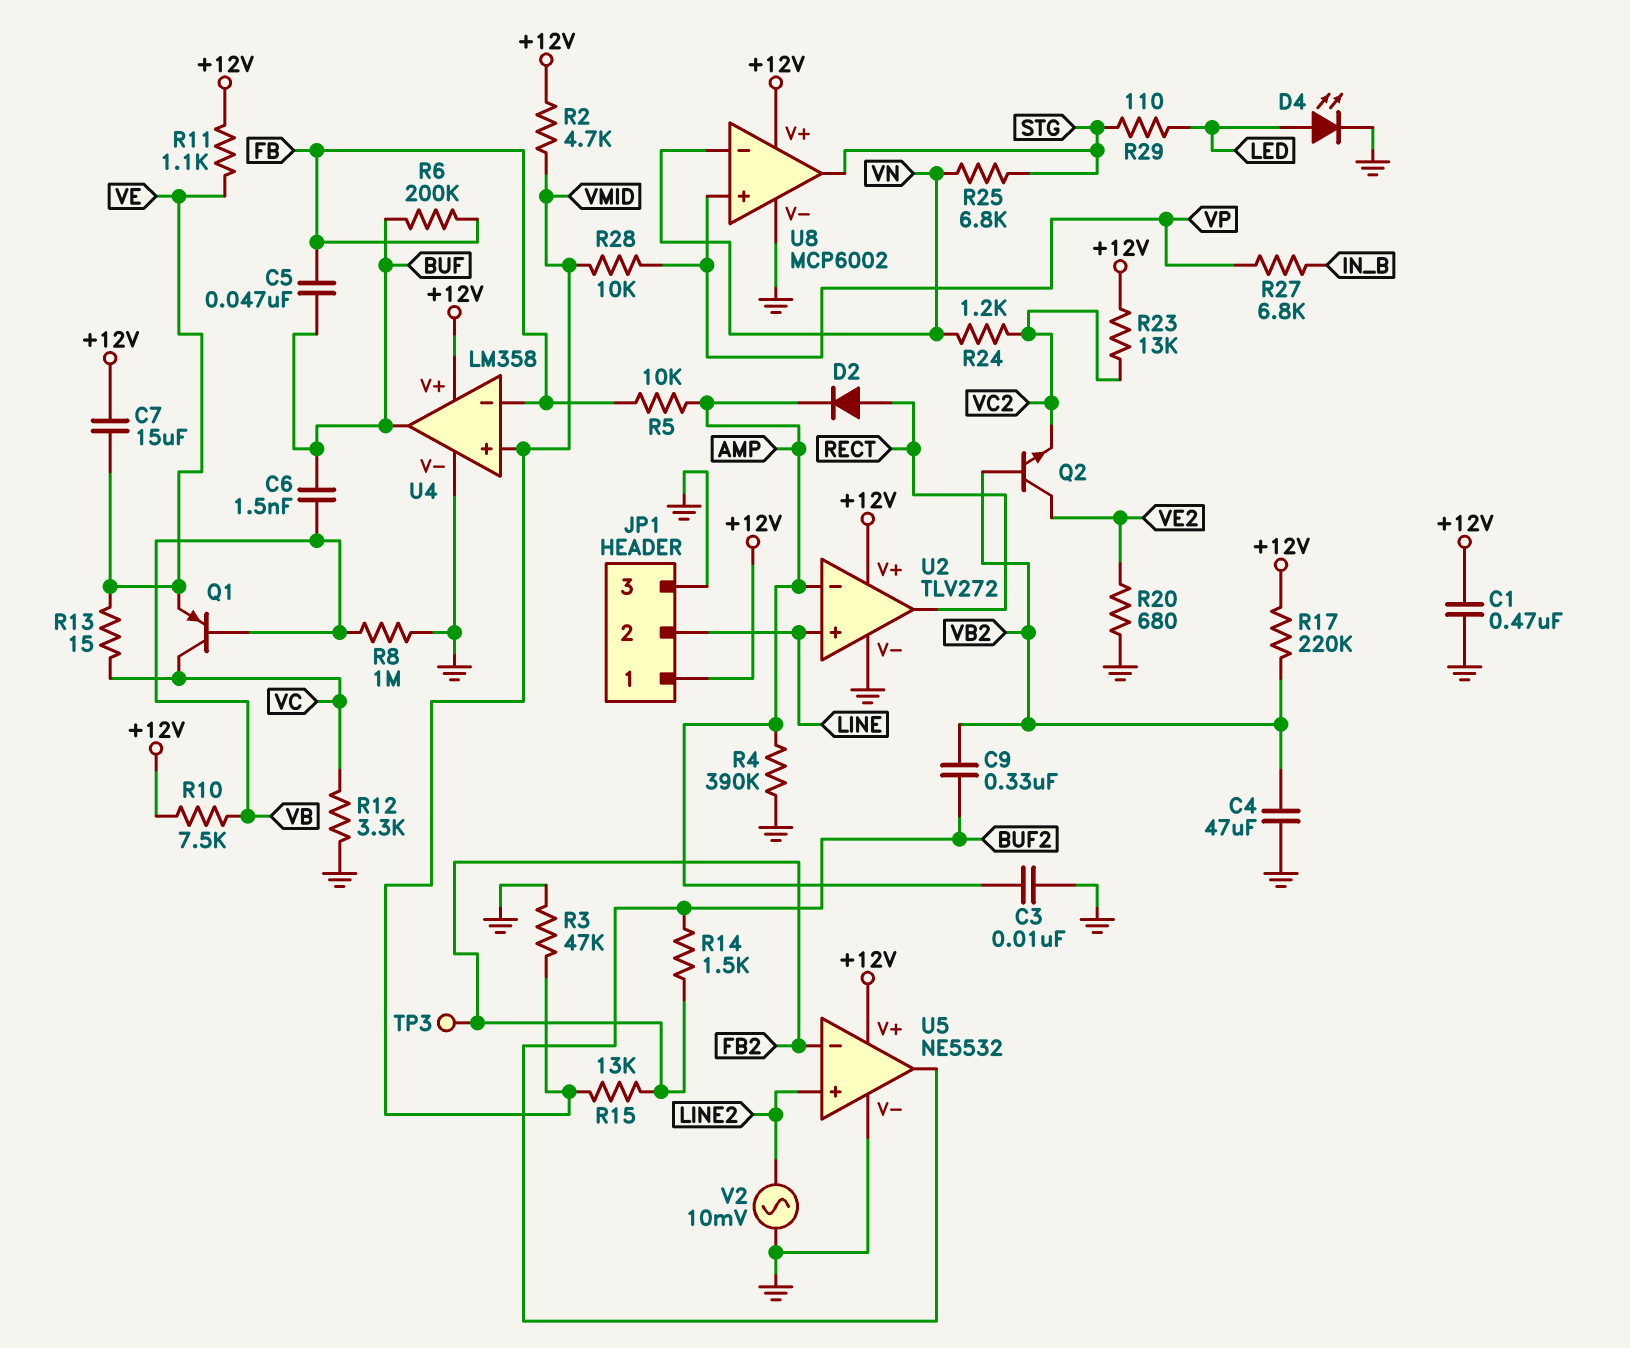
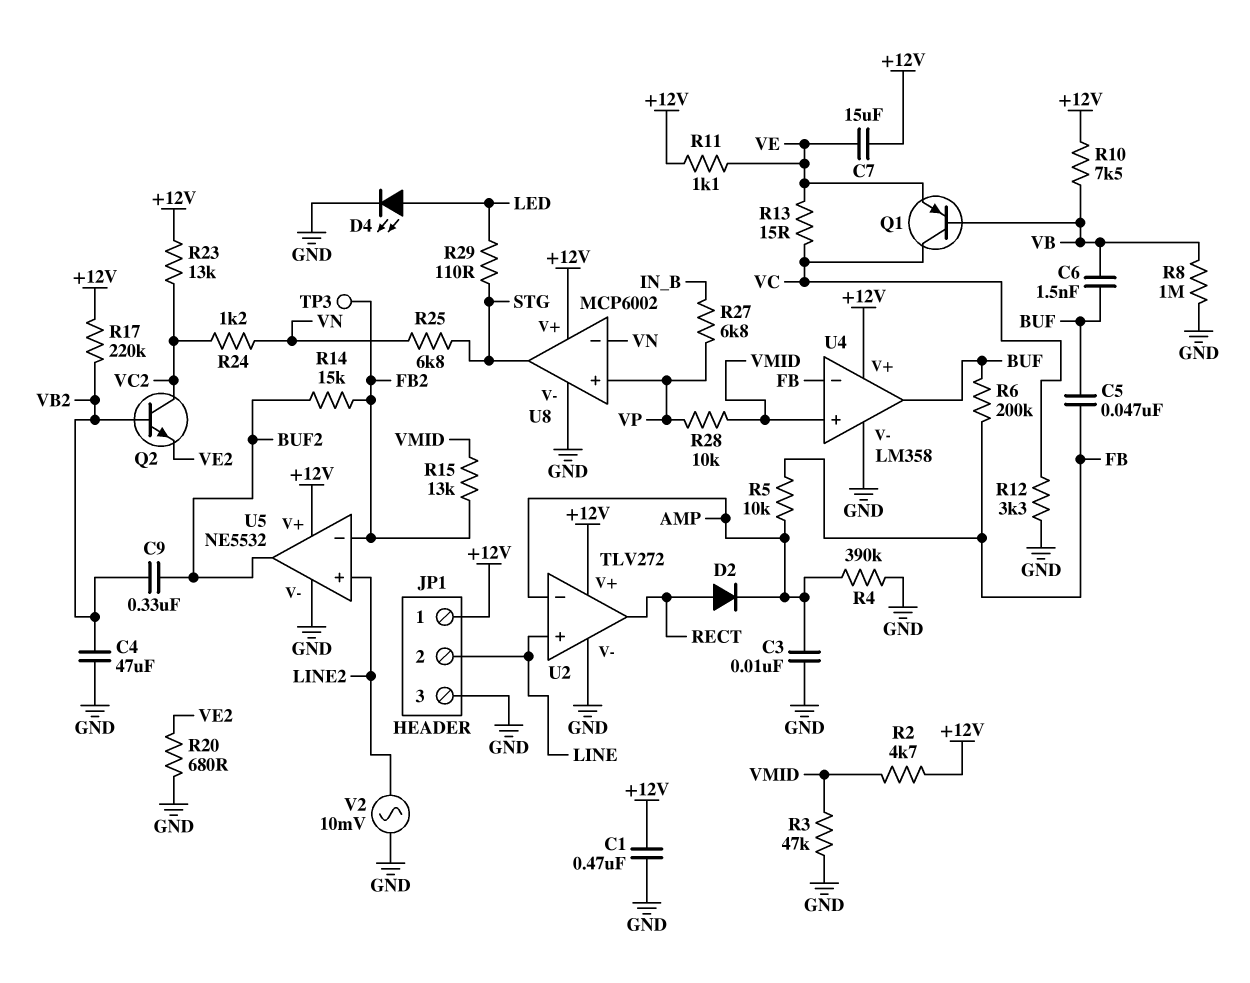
Q2: NPN (B VB2, C VE2, E VC2) -> NPN (B VB2, C VC2, E VE2)
R14: 1.5k (BUF2, FB2) -> 15k (BUF2, FB2)

